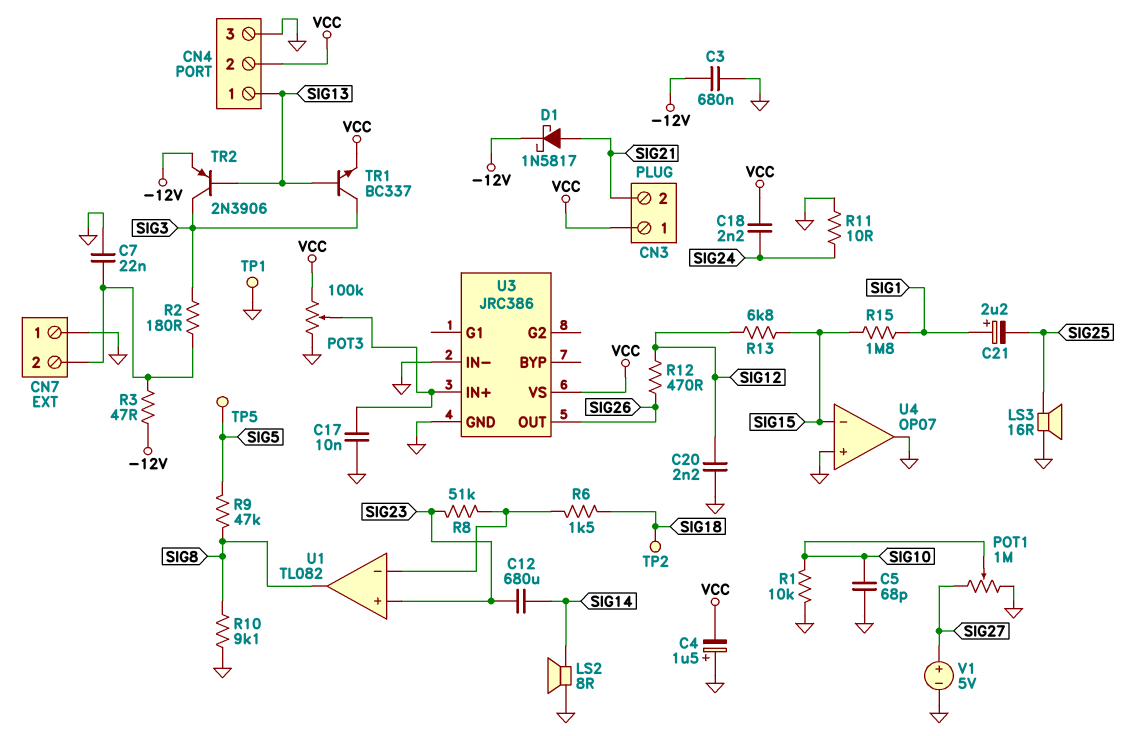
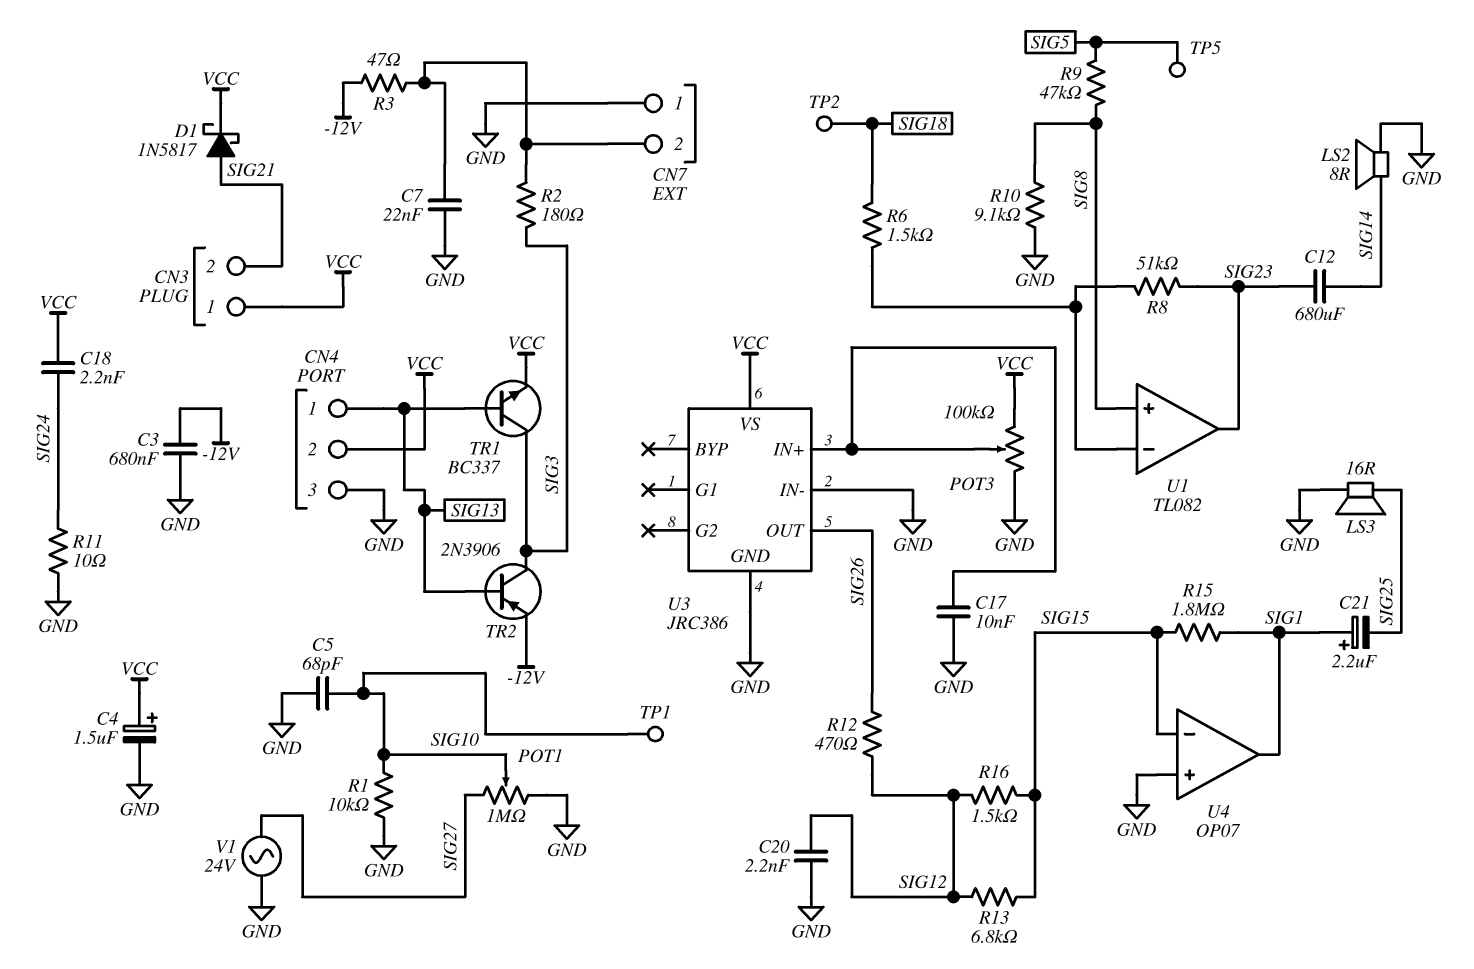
C4: 1.5uF (plus GND, minus VCC) -> 1.5uF (plus VCC, minus GND)
D1: schottky 1N5817 (A SIG21, K -12V) -> schottky 1N5817 (A SIG21, K VCC)
R16: none -> 1.5k (SIG12, SIG15)
TP1: test point (GND) -> test point (SIG10)
U1 pin in+: SIG23 -> SIG8
U1 pin out: SIG8 -> SIG23
U4 pin out: GND -> SIG1
V1: 5V (plus SIG27, minus GND) -> AC 24V (GND, SIG27)

